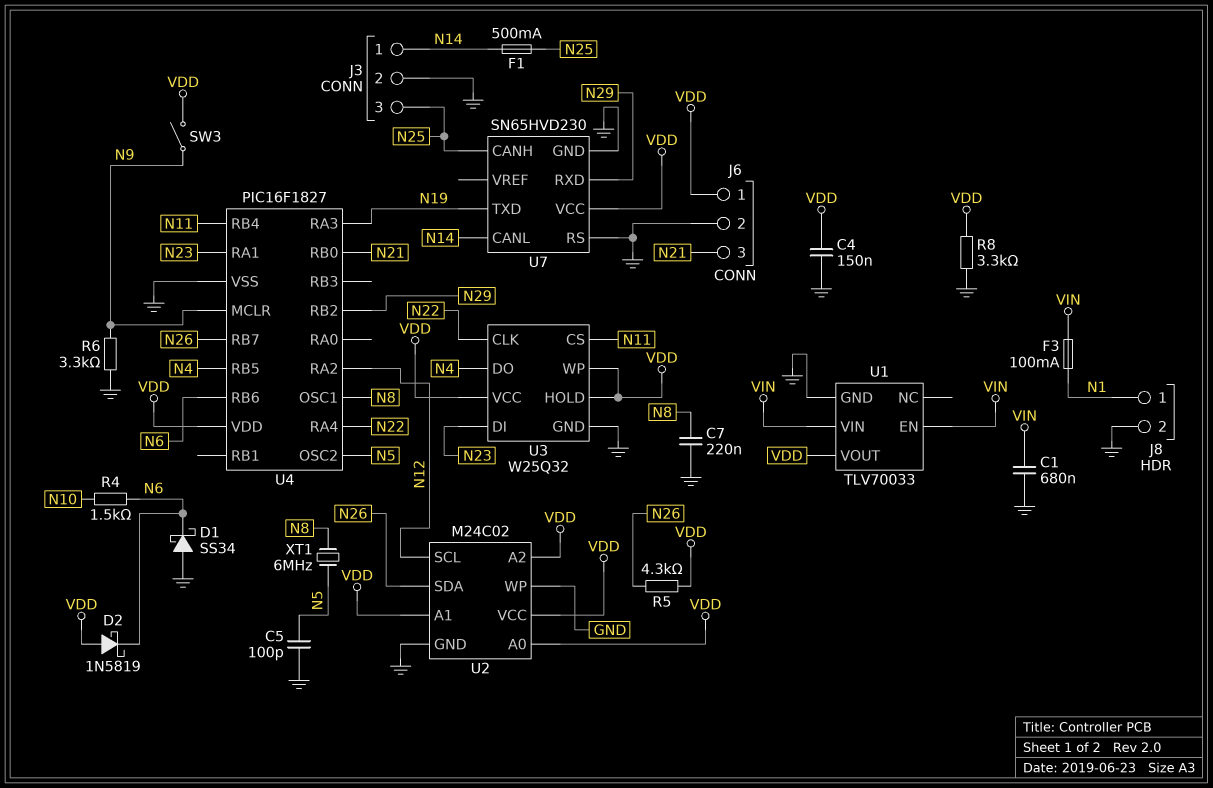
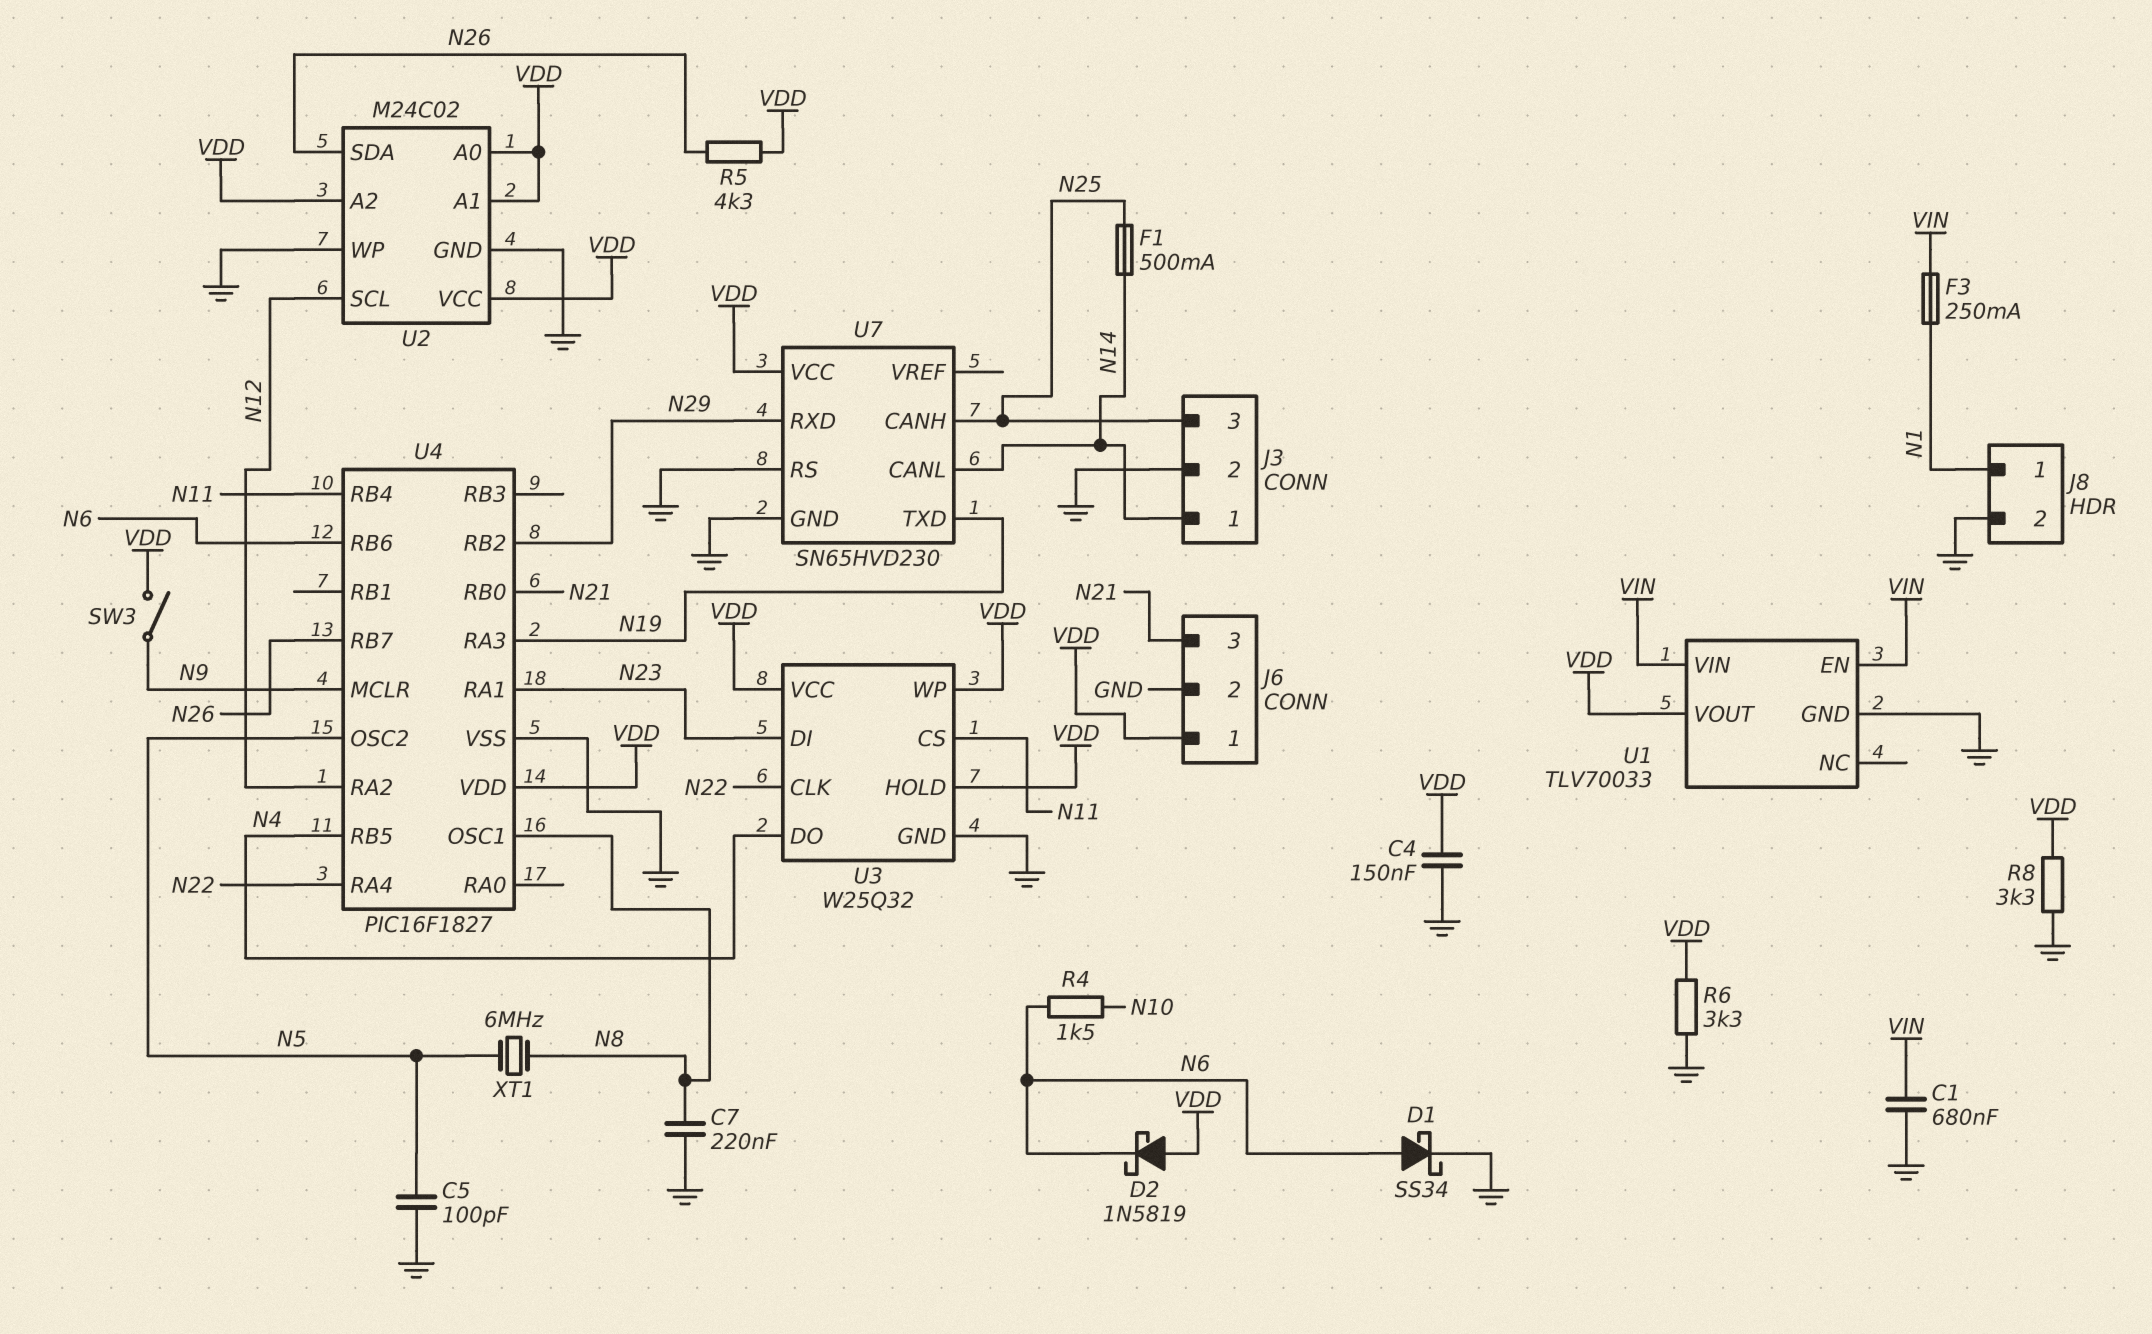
D1: schottky SS34 (A GND, K N6) -> schottky SS34 (A N6, K GND)
F3: 100mA (N1, VIN) -> 250mA (N1, VIN)
R6: 3.3k (GND, N9) -> 3.3k (GND, VDD)

